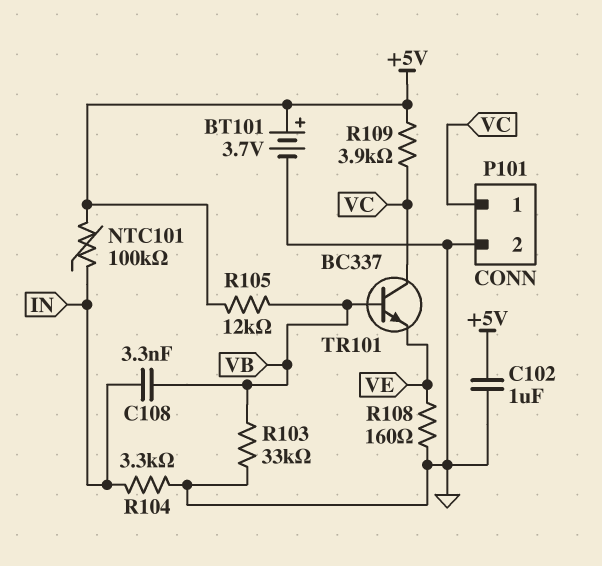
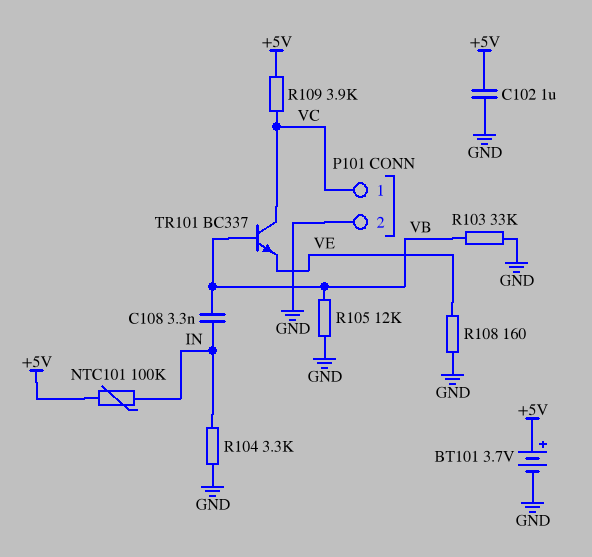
R105: 12k (+5V, VB) -> 12k (GND, VB)

